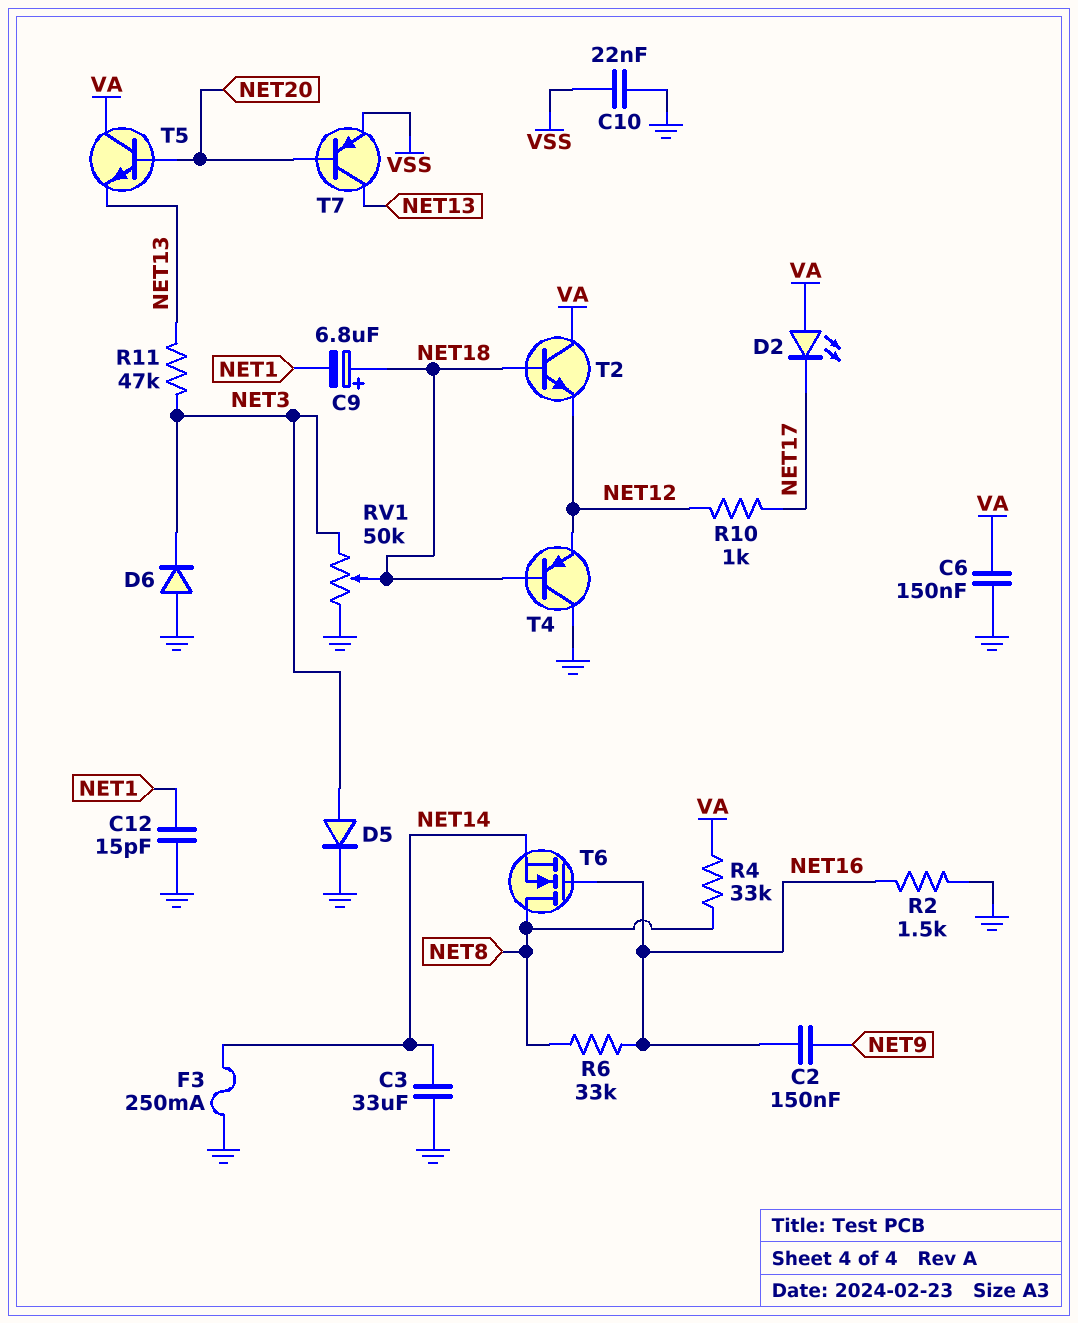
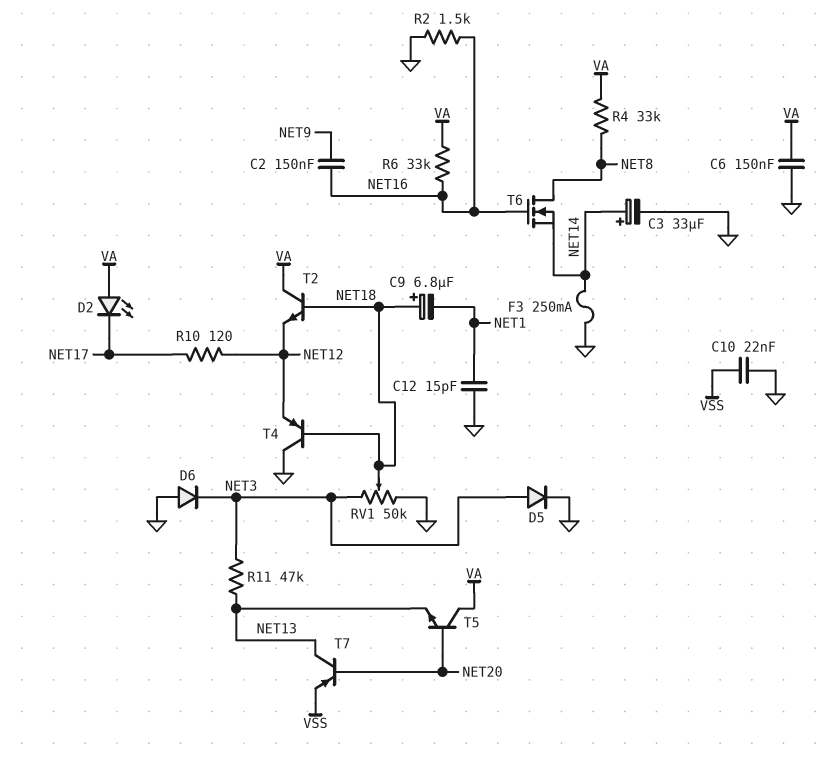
C3: 33uF (GND, NET14) -> 33uF (plus NET14, minus GND)
R6: 33k (NET8, NET16) -> 33k (NET16, VA)
R10: 1k (NET12, NET17) -> 120 (NET12, NET17)

